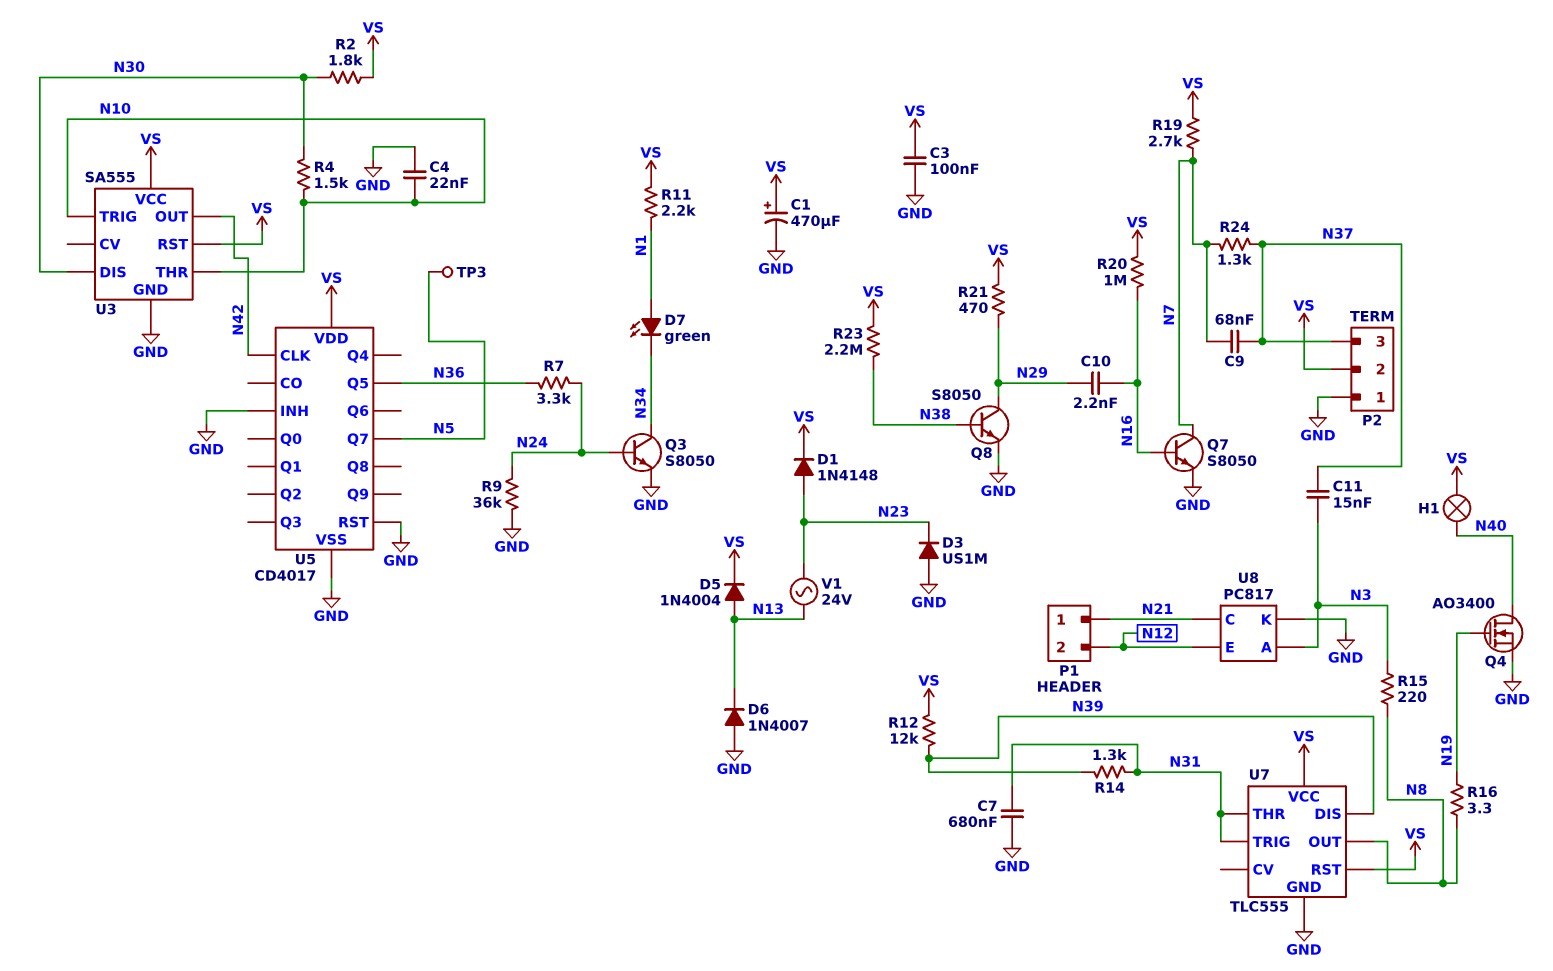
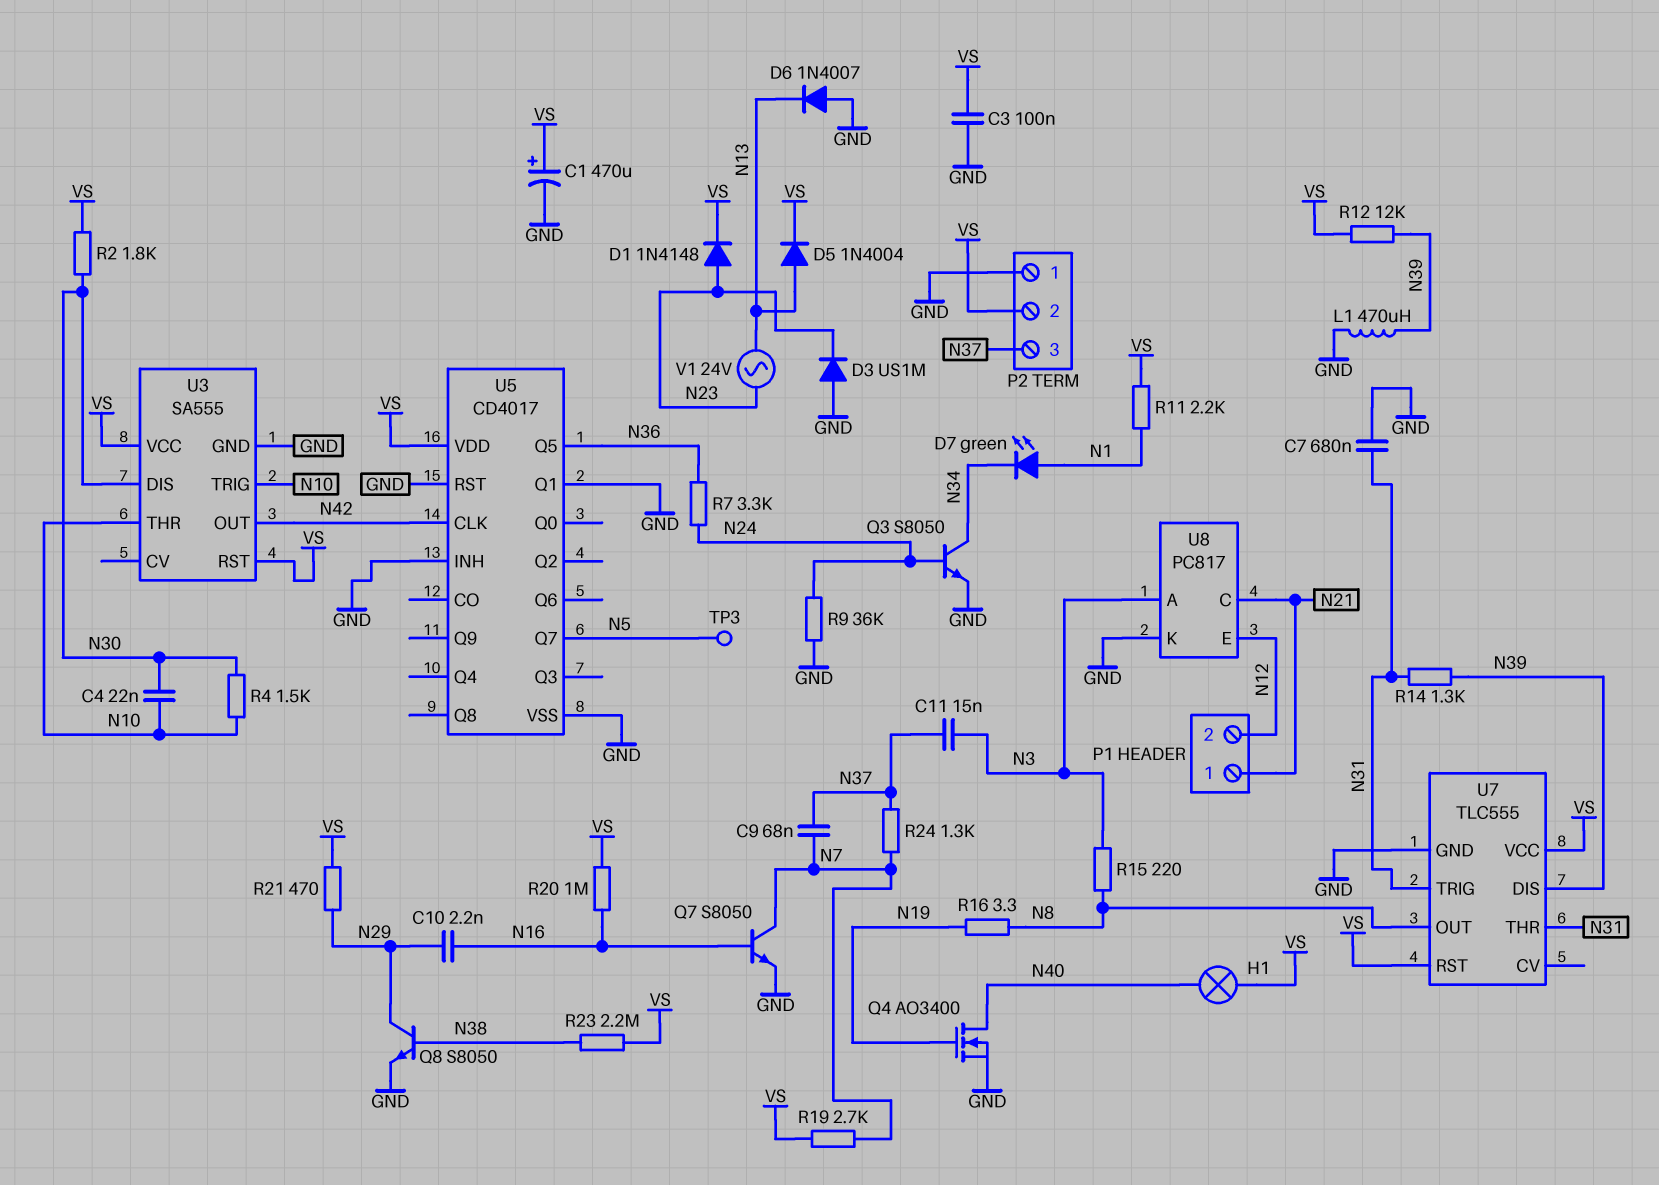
C4: 22nF (GND, N10) -> 22nF (N10, N30)
L1: none -> 470uH (GND, N39)
U5 pin Q1: none -> GND

